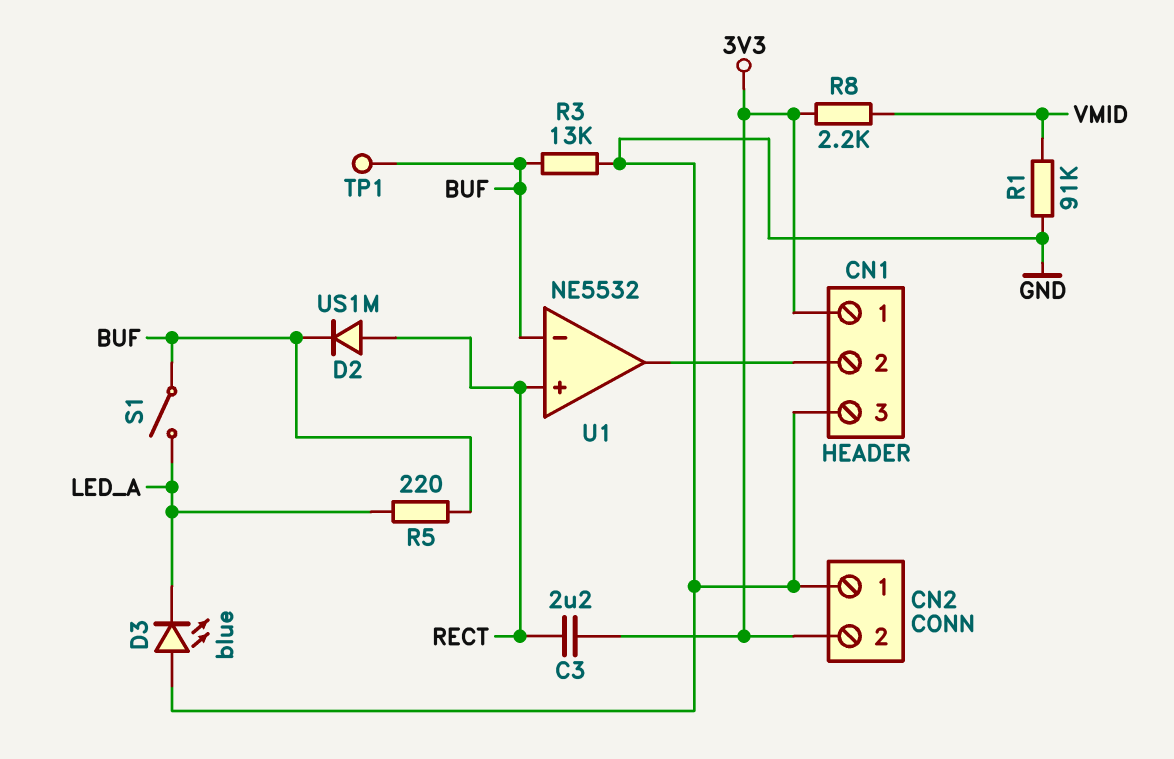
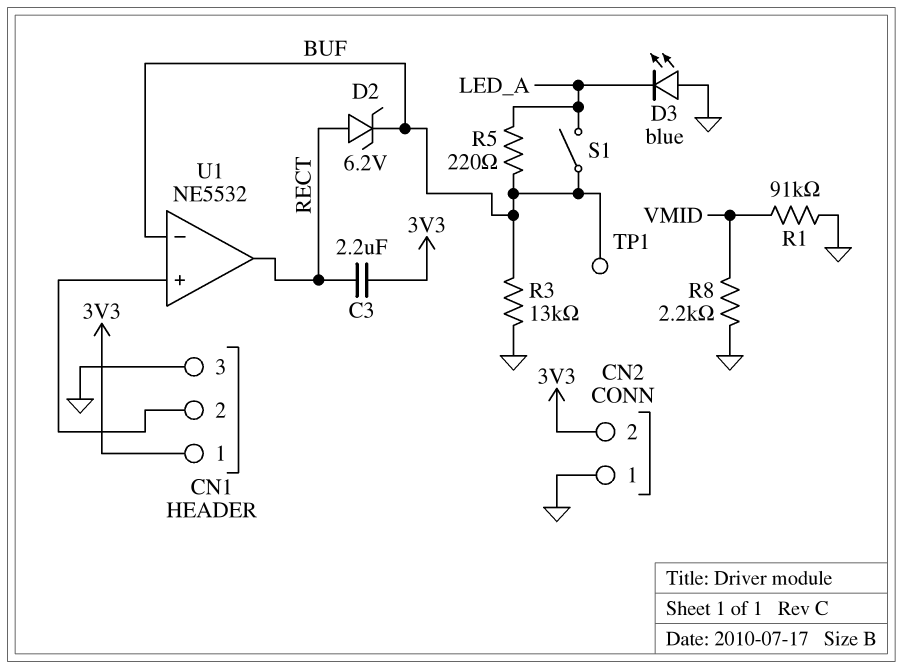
D2: diode US1M (A RECT, K BUF) -> zener 6.2V (A RECT, K BUF)
R8: 2.2k (3V3, VMID) -> 2.2k (GND, VMID)
U1 pin in+: RECT -> CN1/2
U1 pin out: CN1/2 -> RECT

